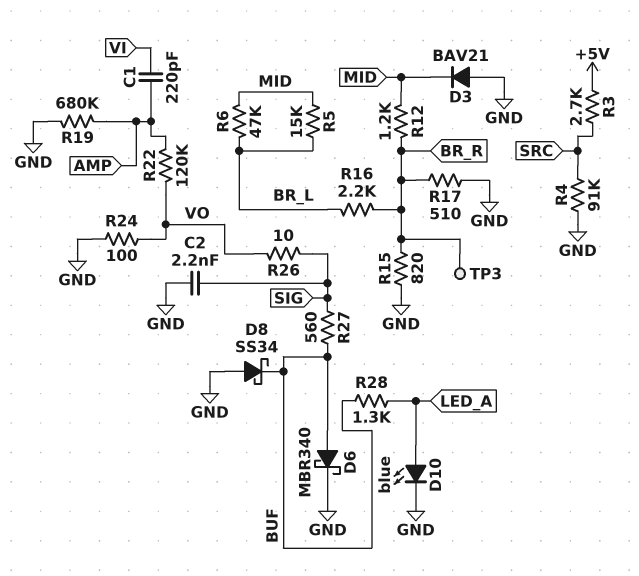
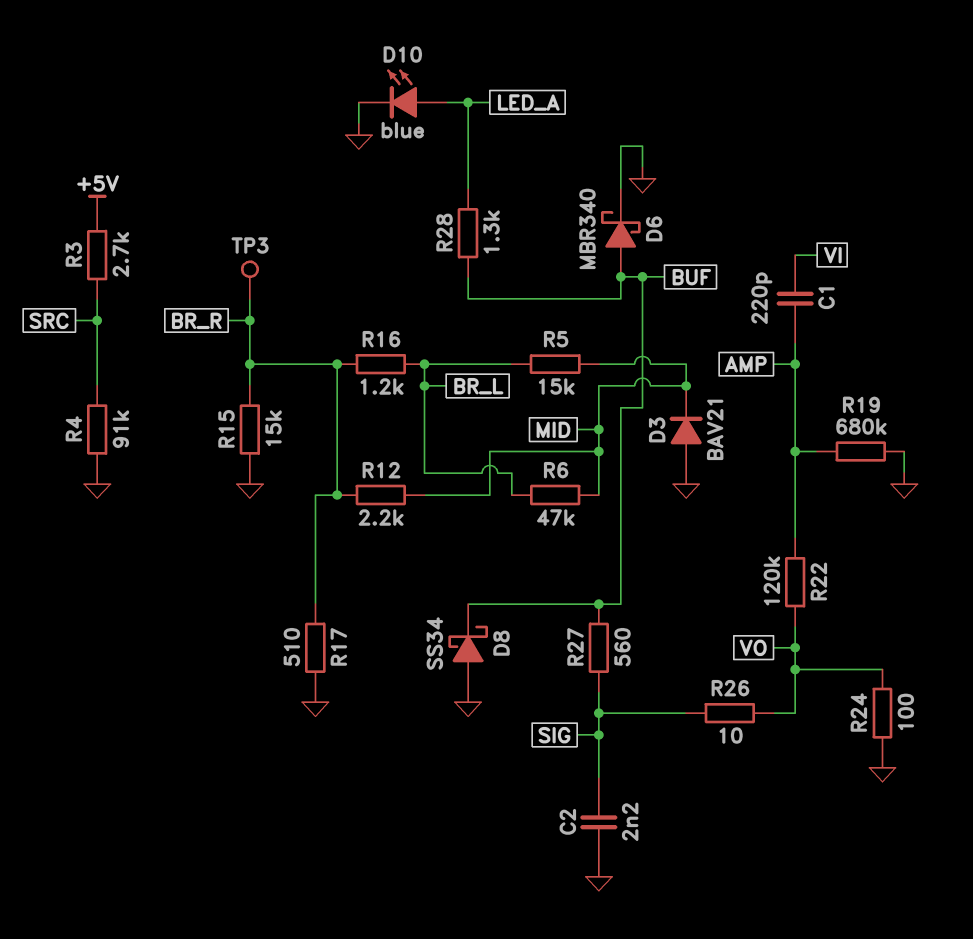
R12: 1.2k (BR_R, MID) -> 2.2k (BR_R, MID)
R15: 820 (BR_R, GND) -> 15k (BR_R, GND)
R16: 2.2k (BR_L, BR_R) -> 1.2k (BR_L, BR_R)

